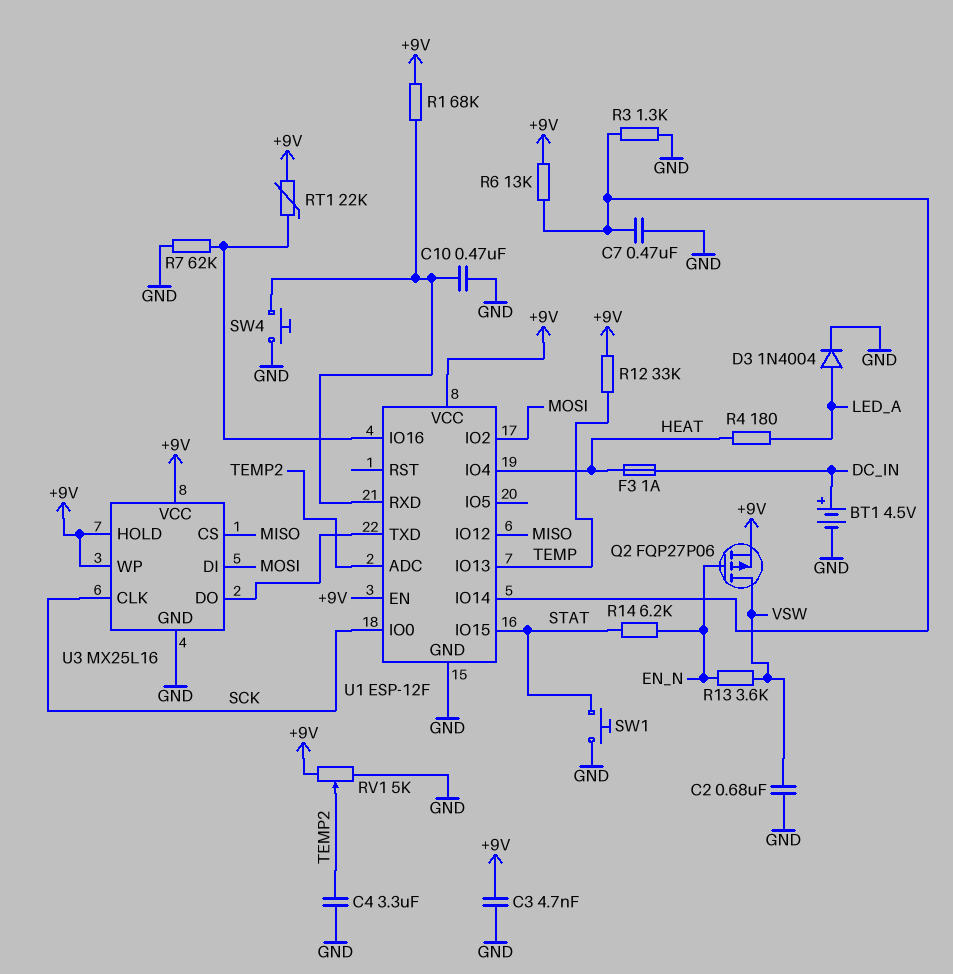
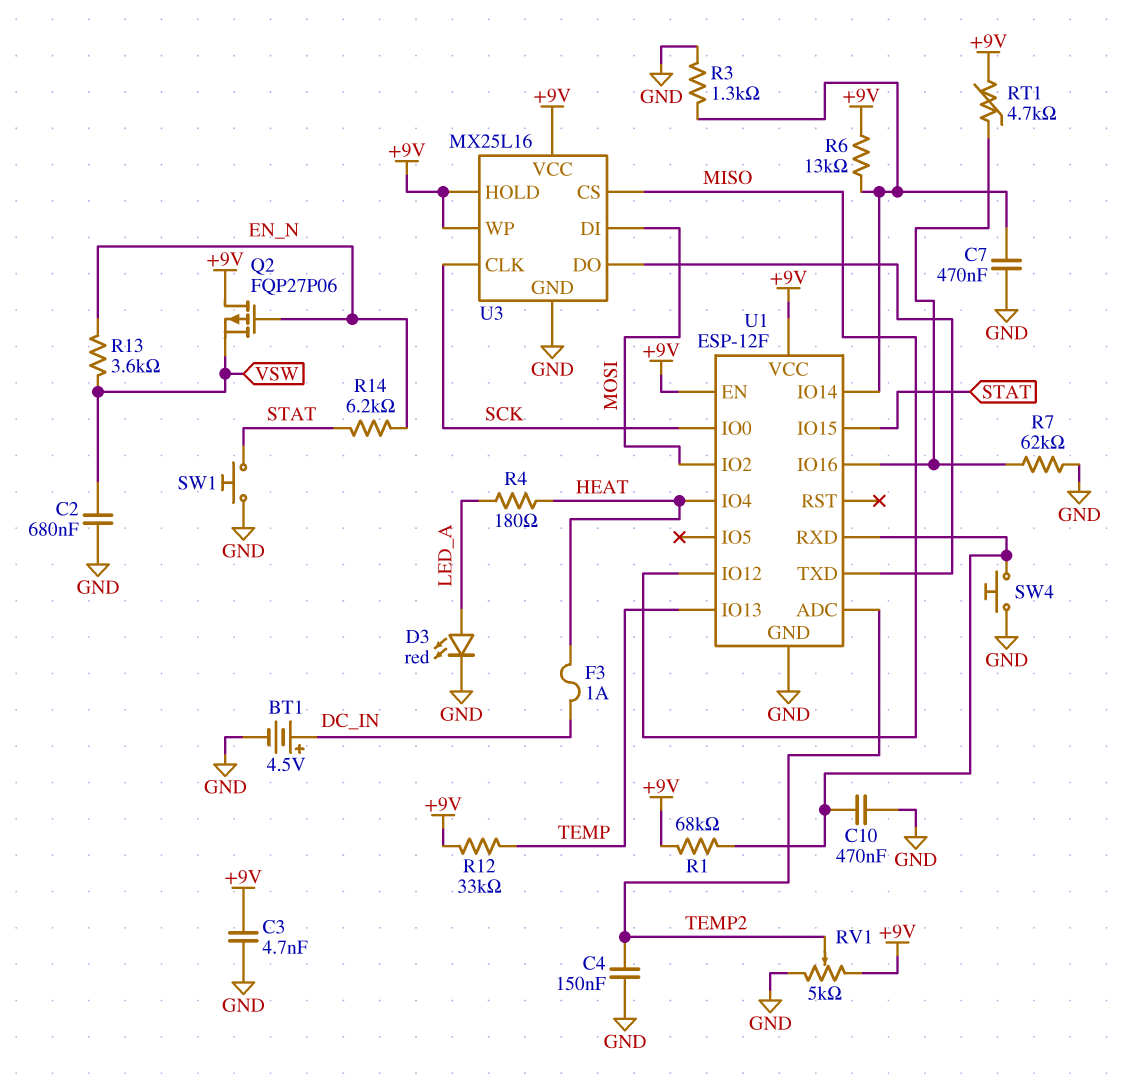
C4: 3.3uF (GND, TEMP2) -> 150nF (GND, TEMP2)
D3: diode 1N4004 (A LED_A, K GND) -> LED red (A LED_A, K GND)
Q2: PMOS FQP27P06 (G EN_N, D VSW, S +9V) -> PMOS FQP27P06 (G EN_N, D +9V, S VSW)
RT1: 22k (+9V, U1/IO16) -> 4.7k (+9V, U1/IO16)

